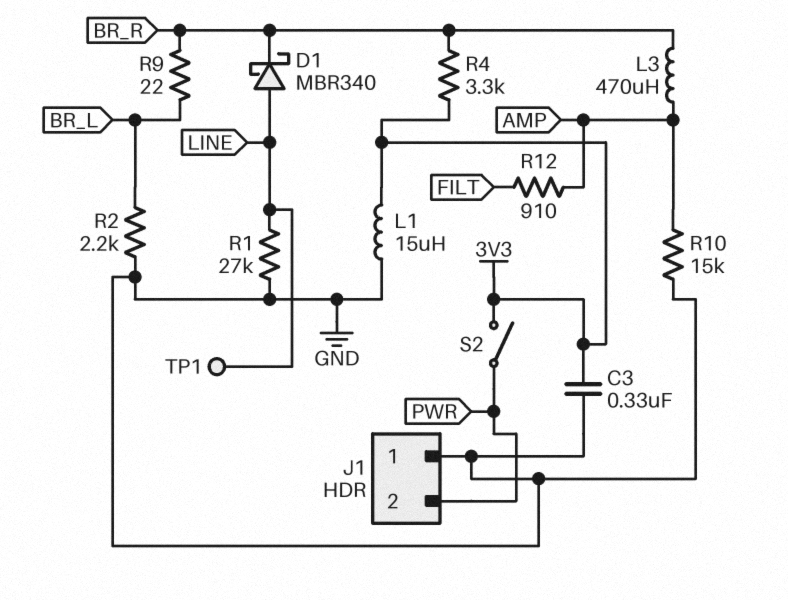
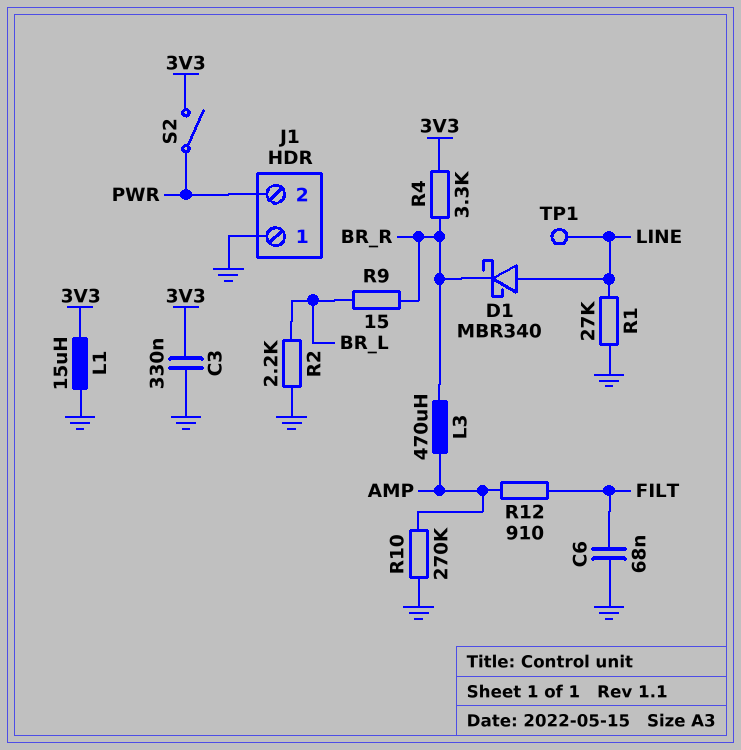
C6: none -> 68nF (FILT, GND)
R9: 22 (BR_L, BR_R) -> 15 (BR_L, BR_R)
R10: 15k (AMP, GND) -> 270k (AMP, GND)

